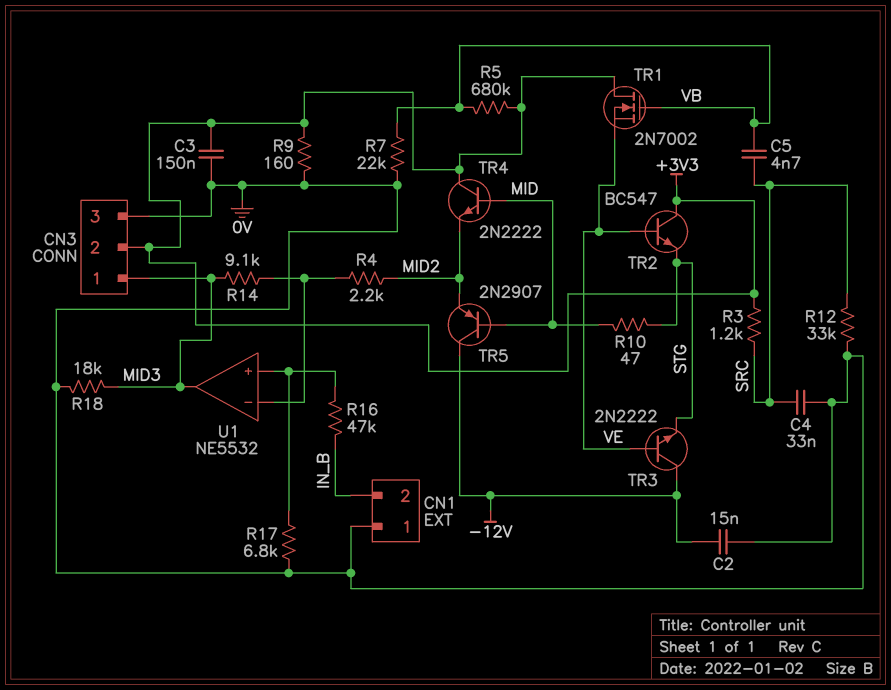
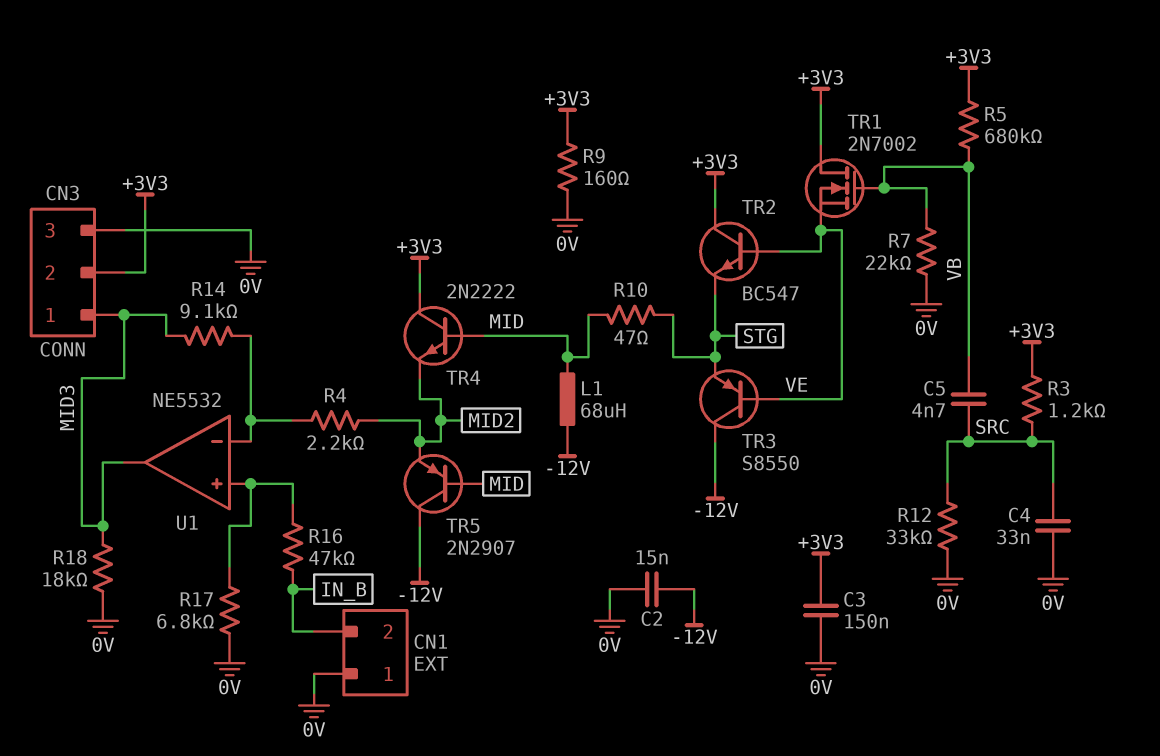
L1: none -> 68uH (-12V, MID)
TR3: NPN 2N2222 (B VE, C -12V, E STG) -> PNP S8550 (B VE, C -12V, E STG)

